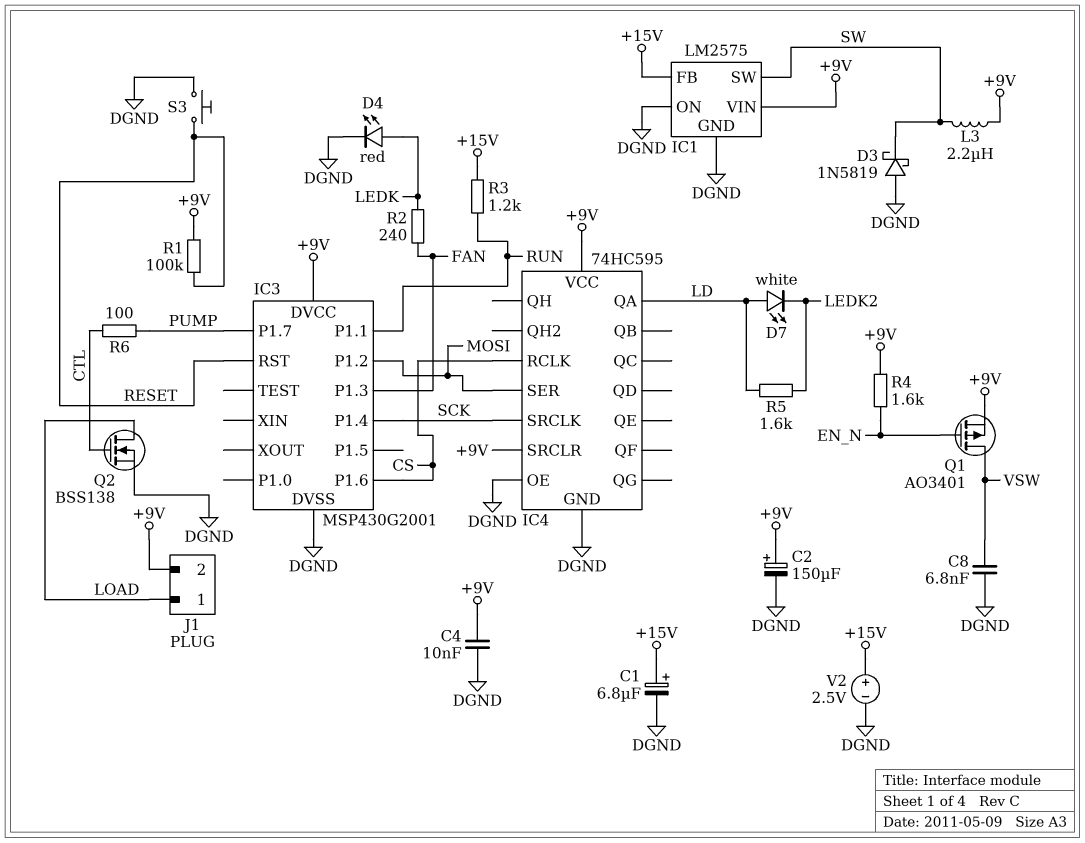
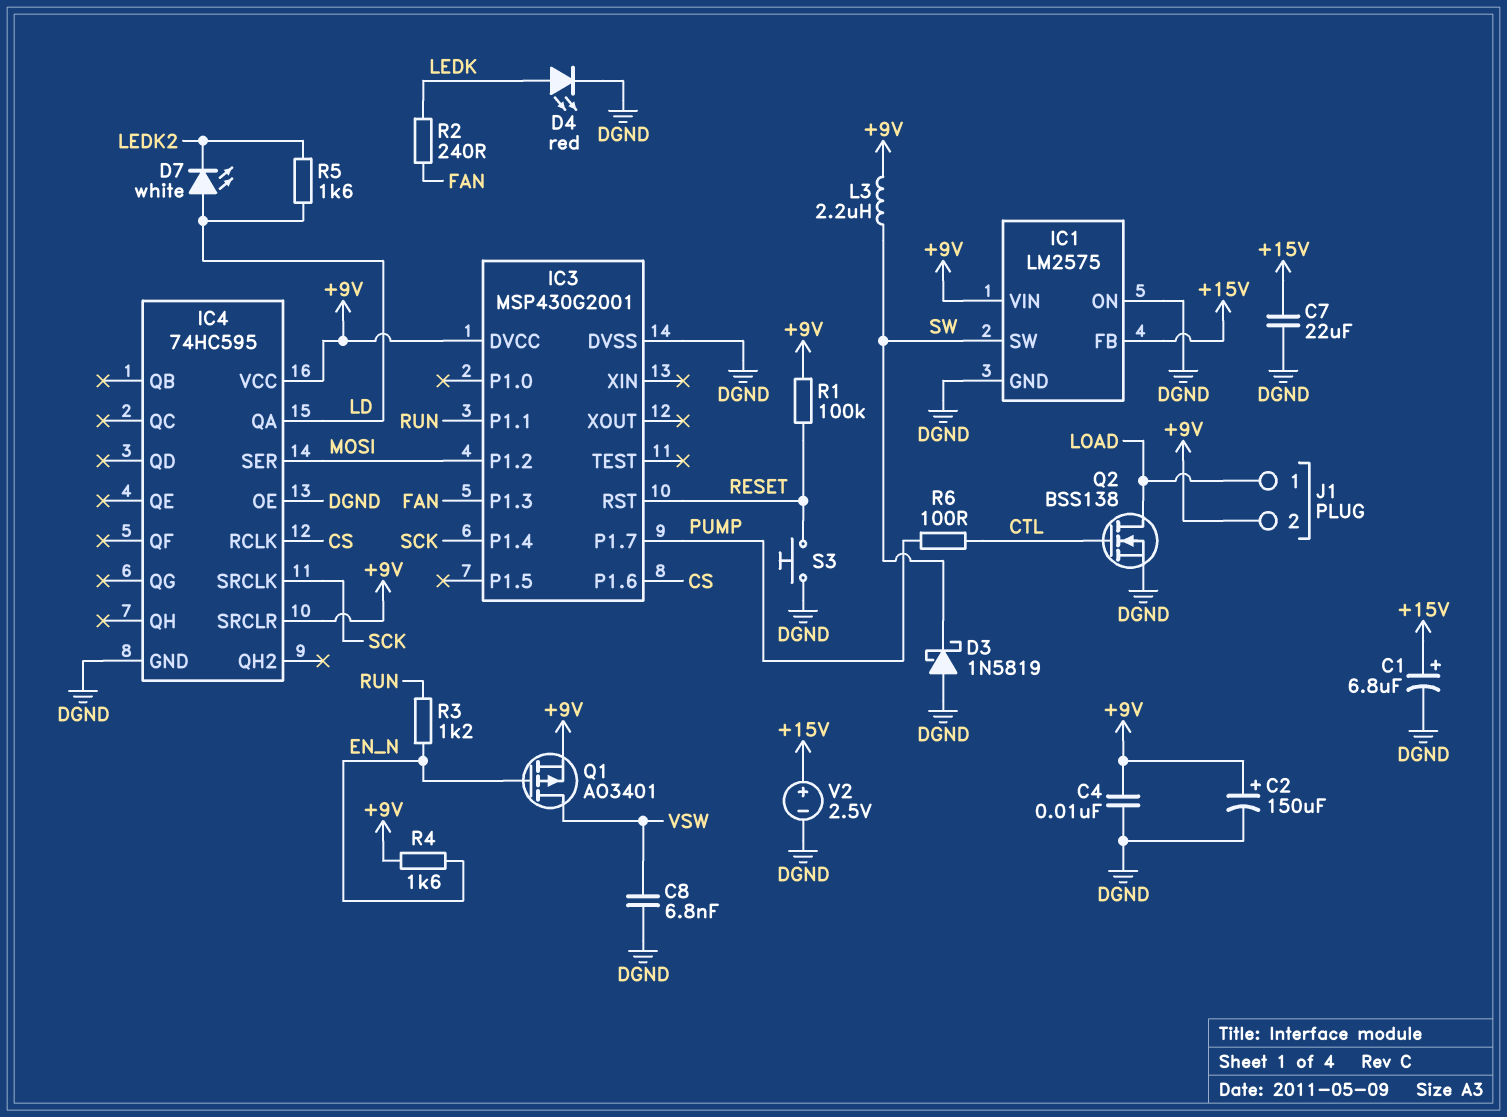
C7: none -> 22uF (+15V, DGND)
R3: 1.2k (+15V, RUN) -> 1.2k (EN_N, RUN)

